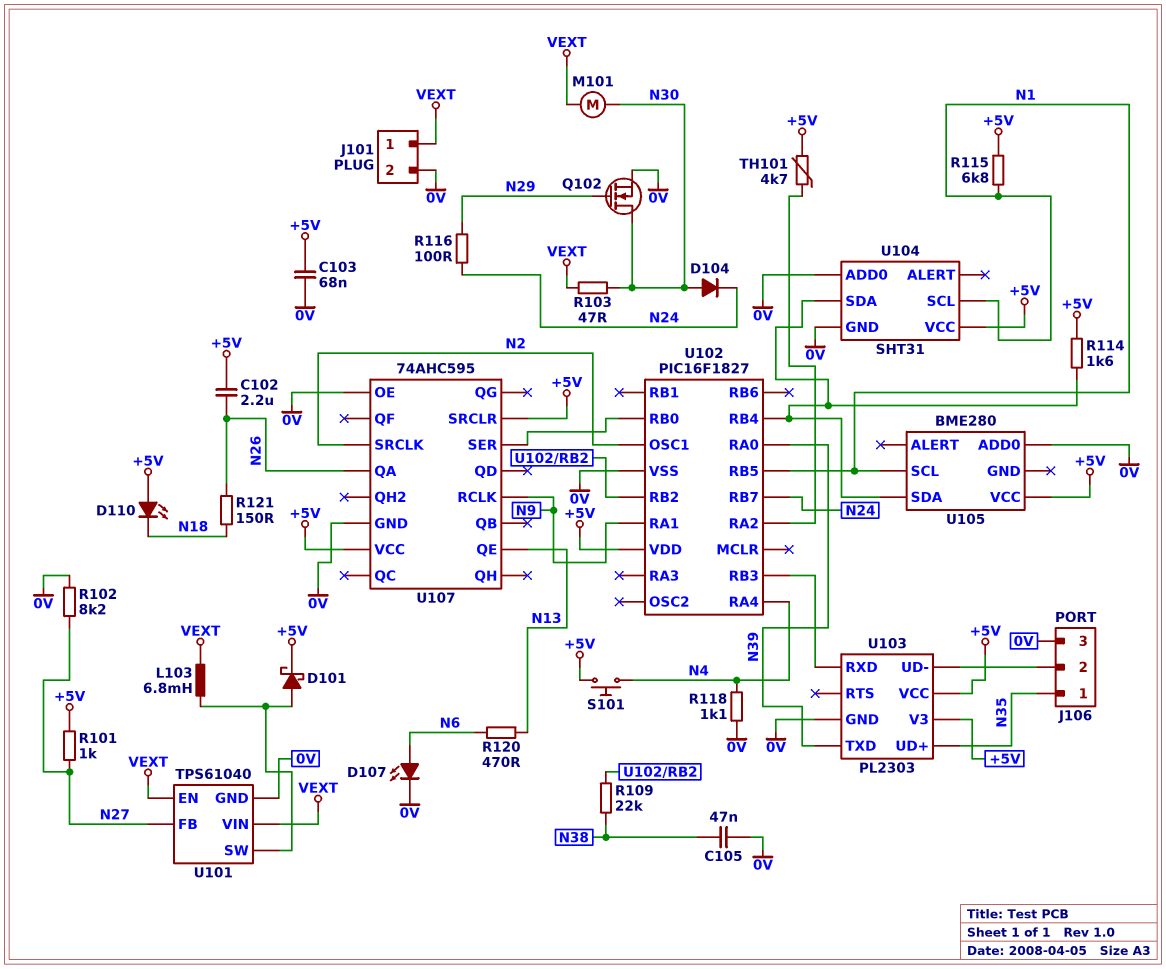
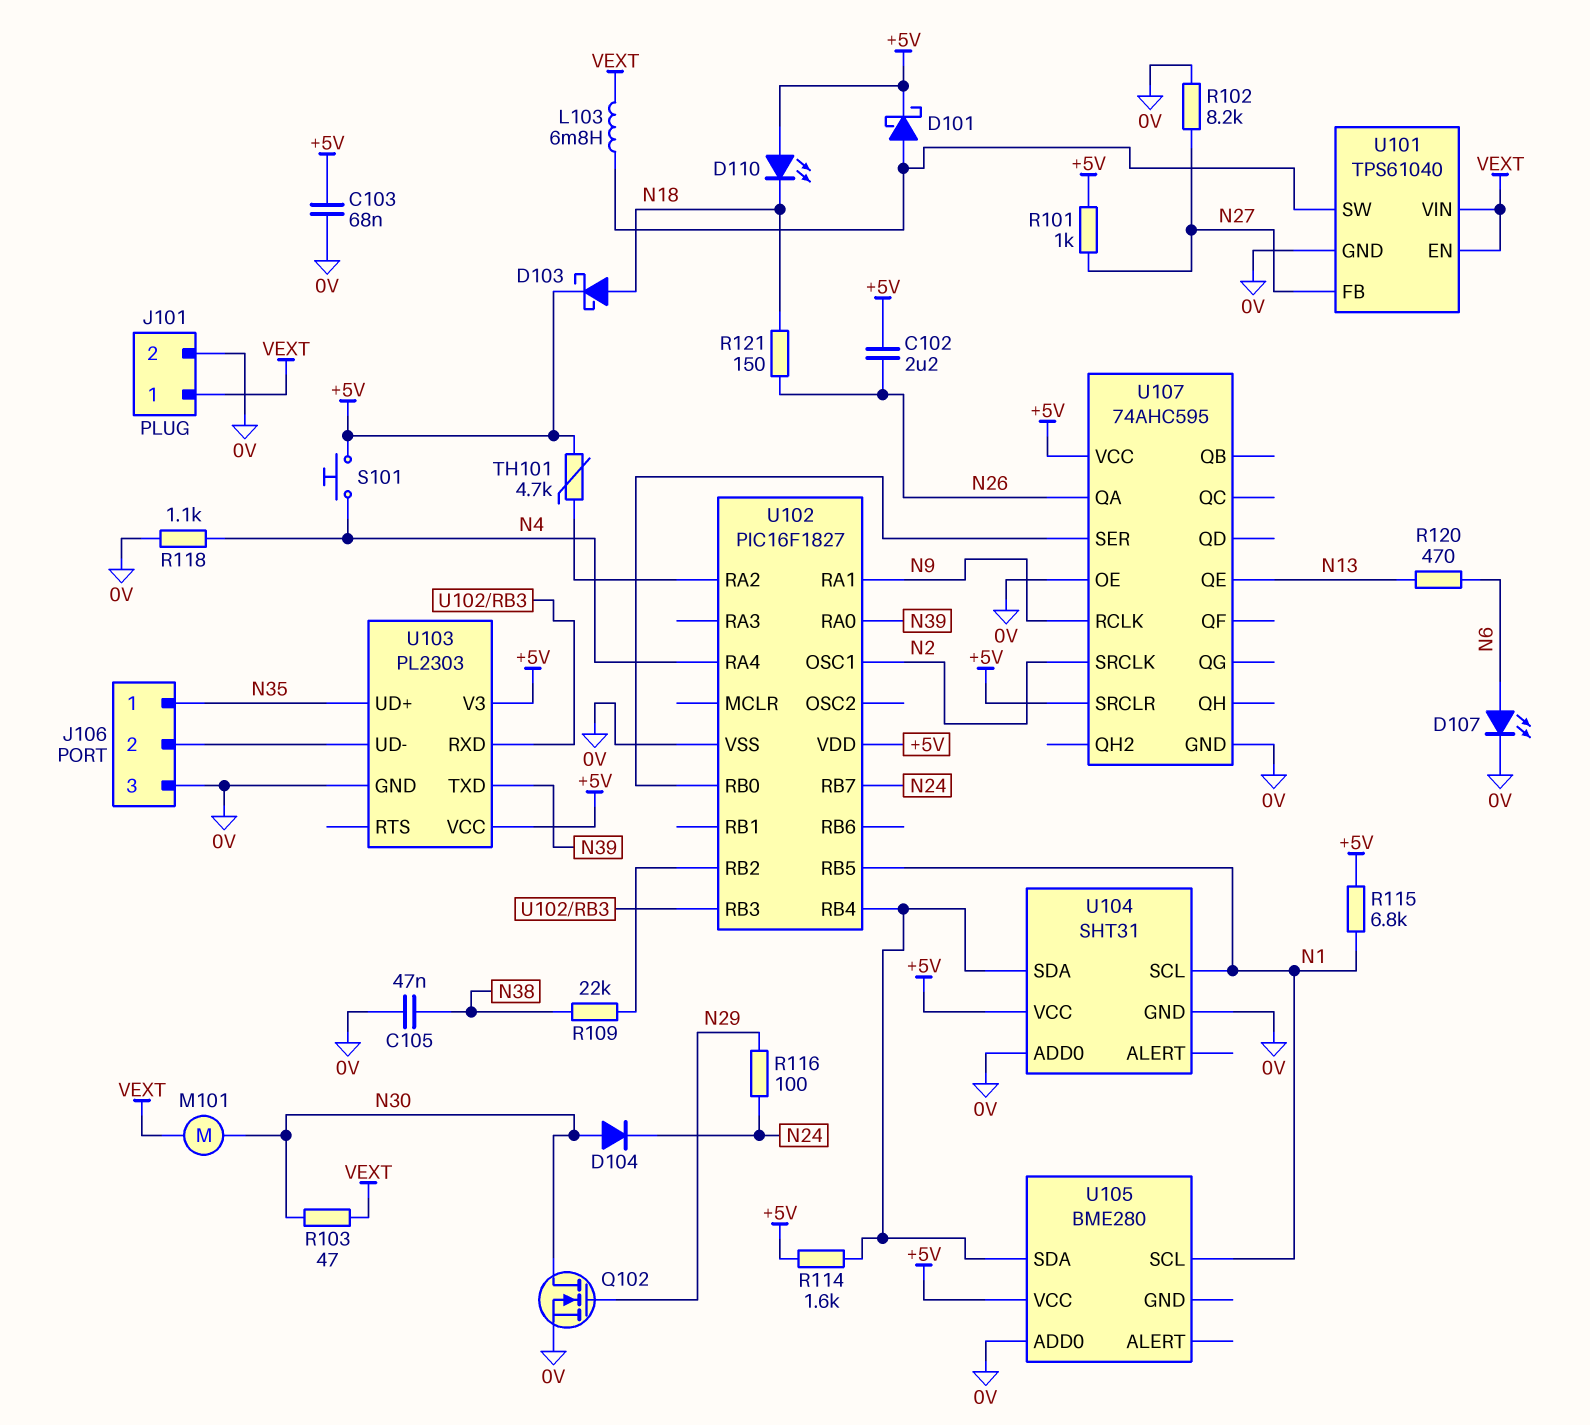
D103: none -> schottky (A N18, K +5V)

